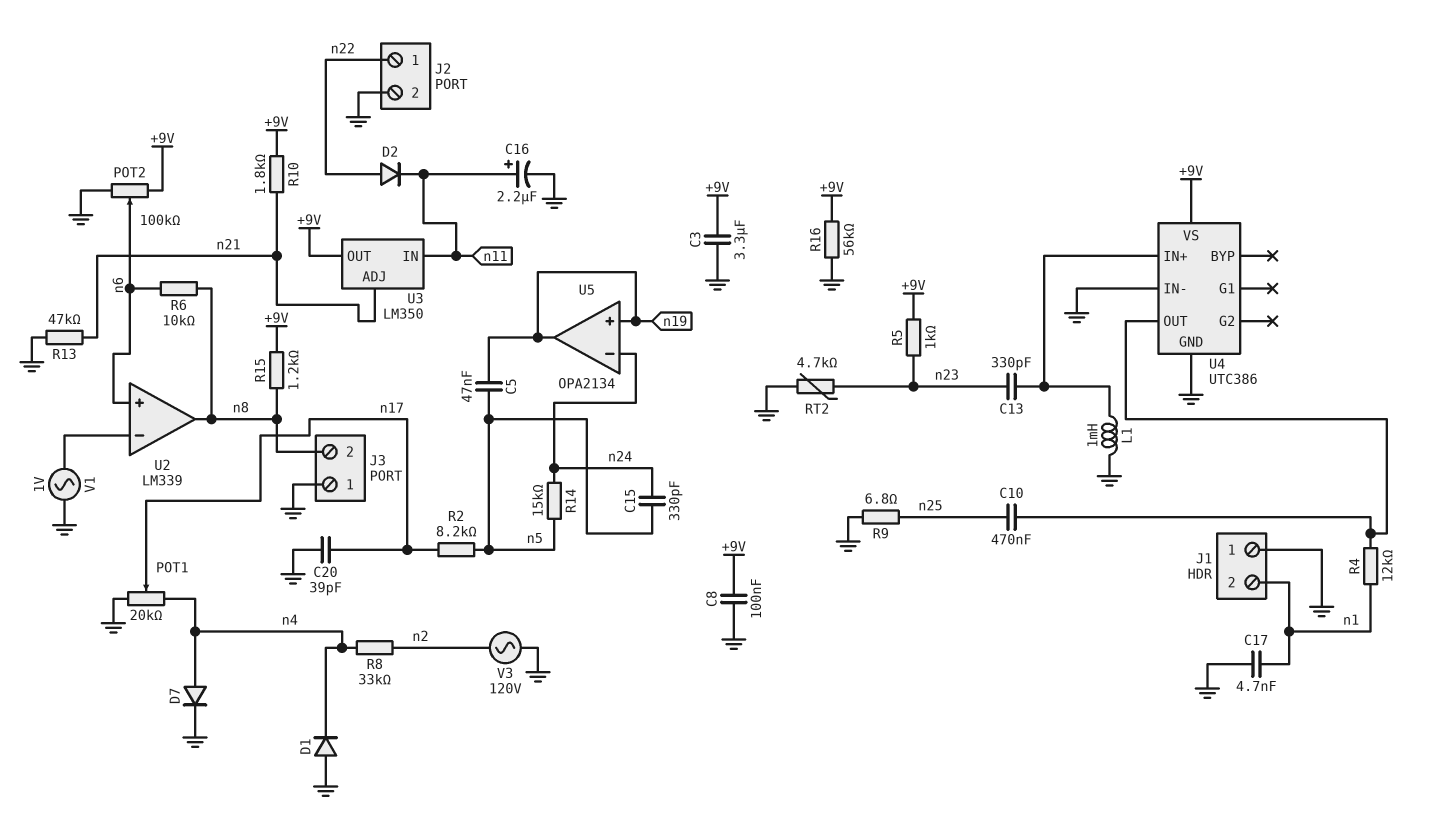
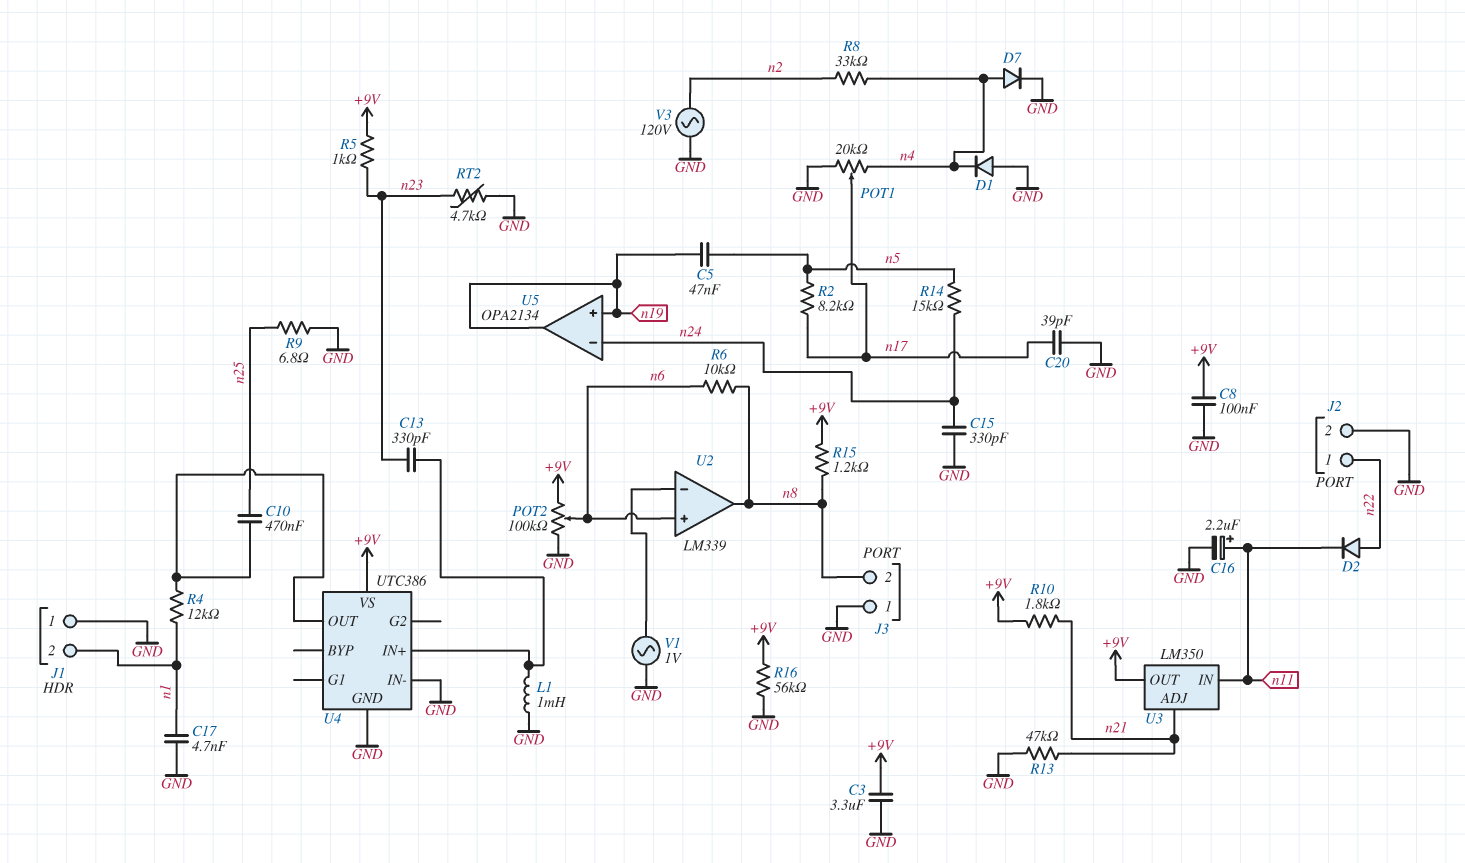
C15: 330pF (n5, n24) -> 330pF (GND, n24)

